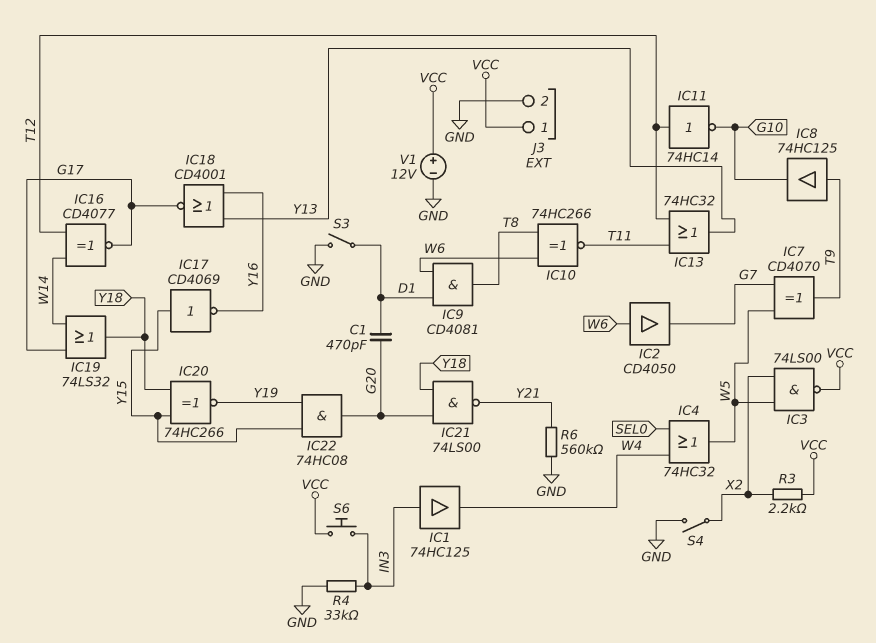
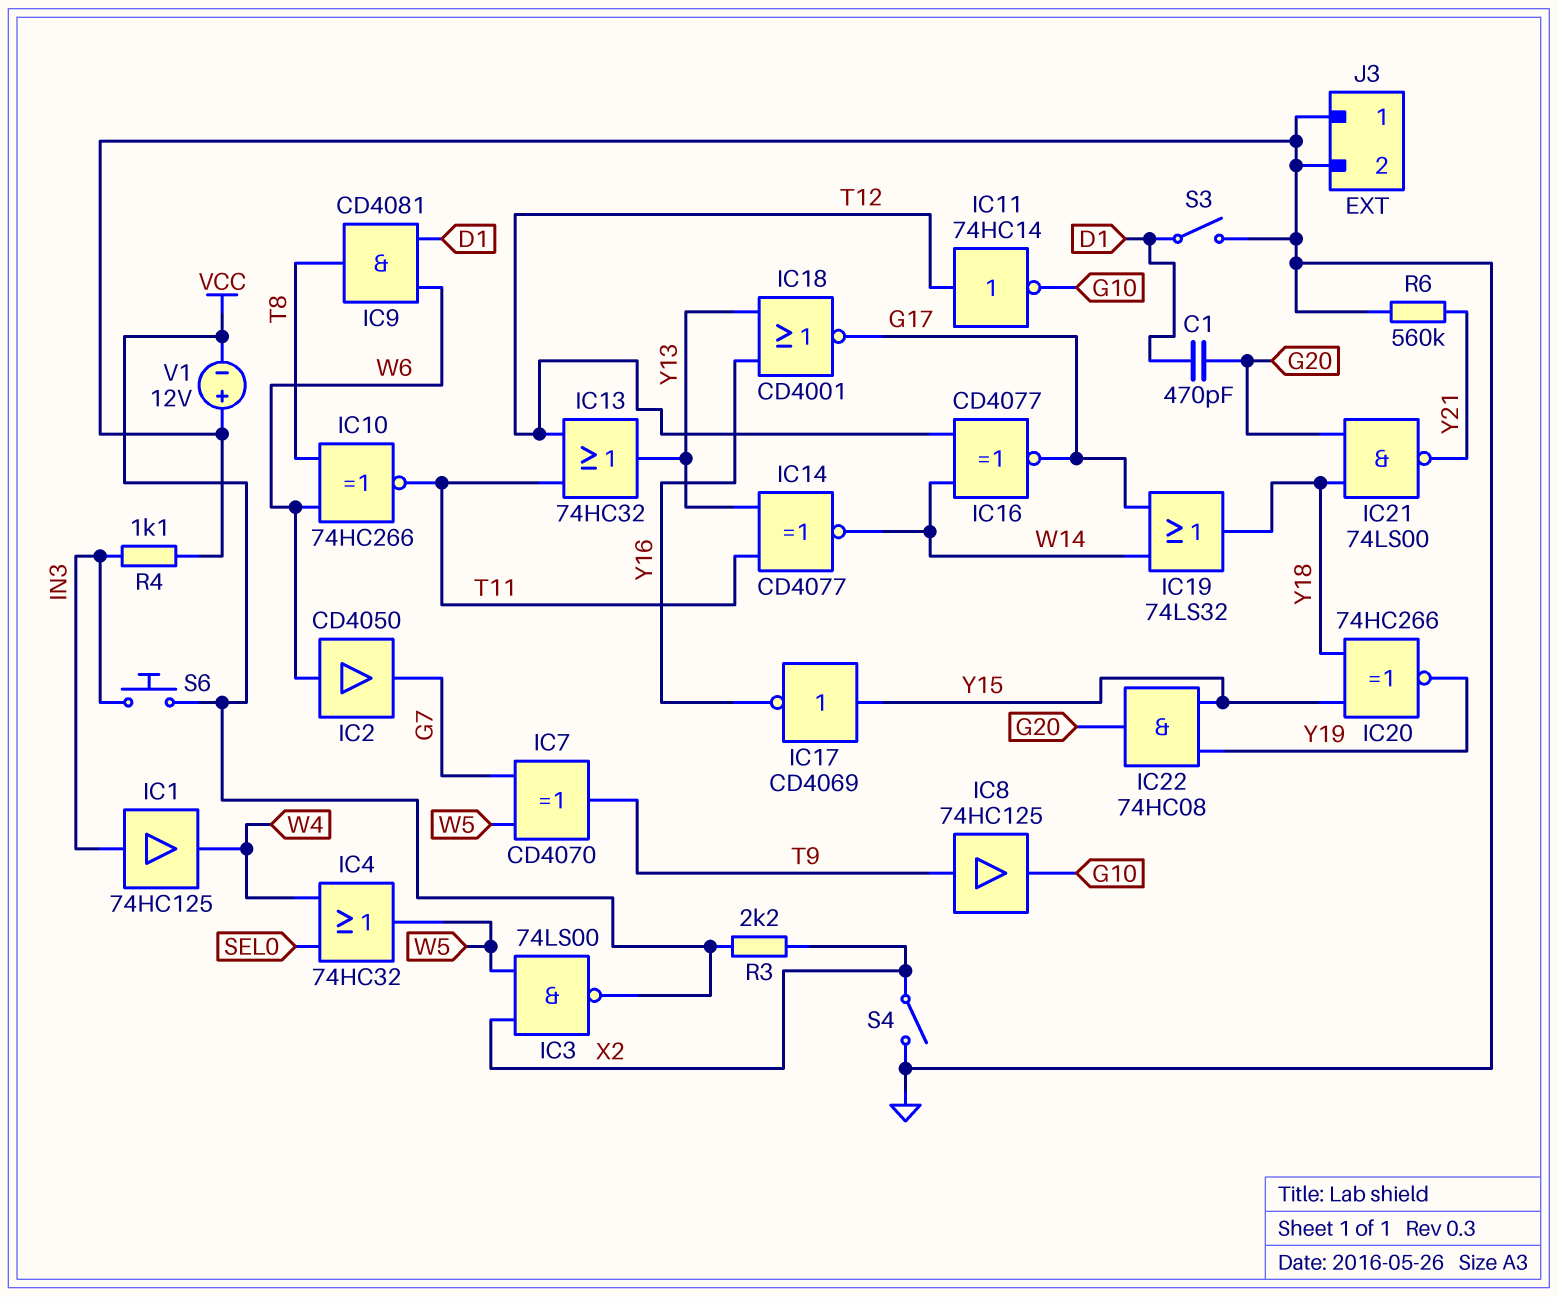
IC14: none -> XNOR CD4077 (in T11, in Y13, out W14)
J3 pin 1: VCC -> GND
R4: 33k (GND, IN3) -> 1.1k (GND, IN3)
V1: 12V (plus VCC, minus GND) -> 12V (plus GND, minus VCC)

